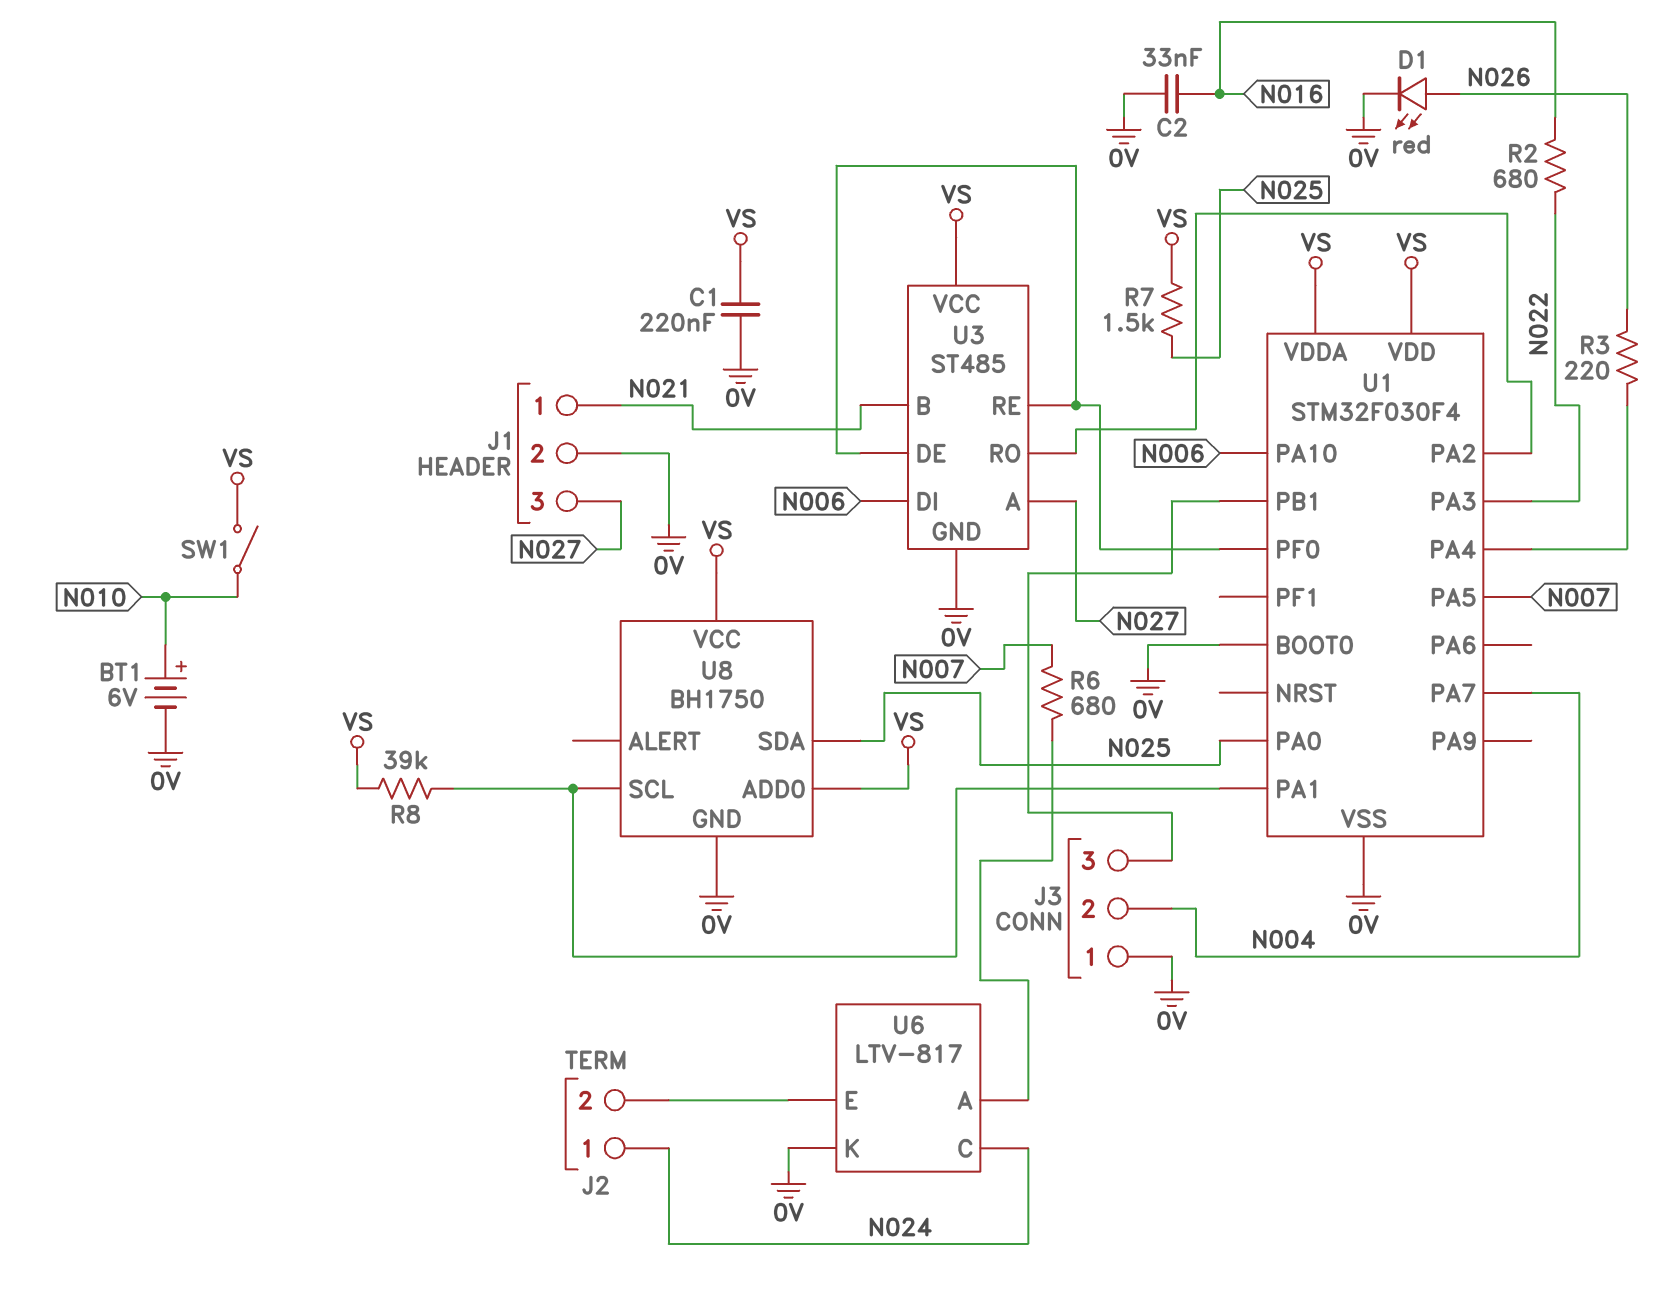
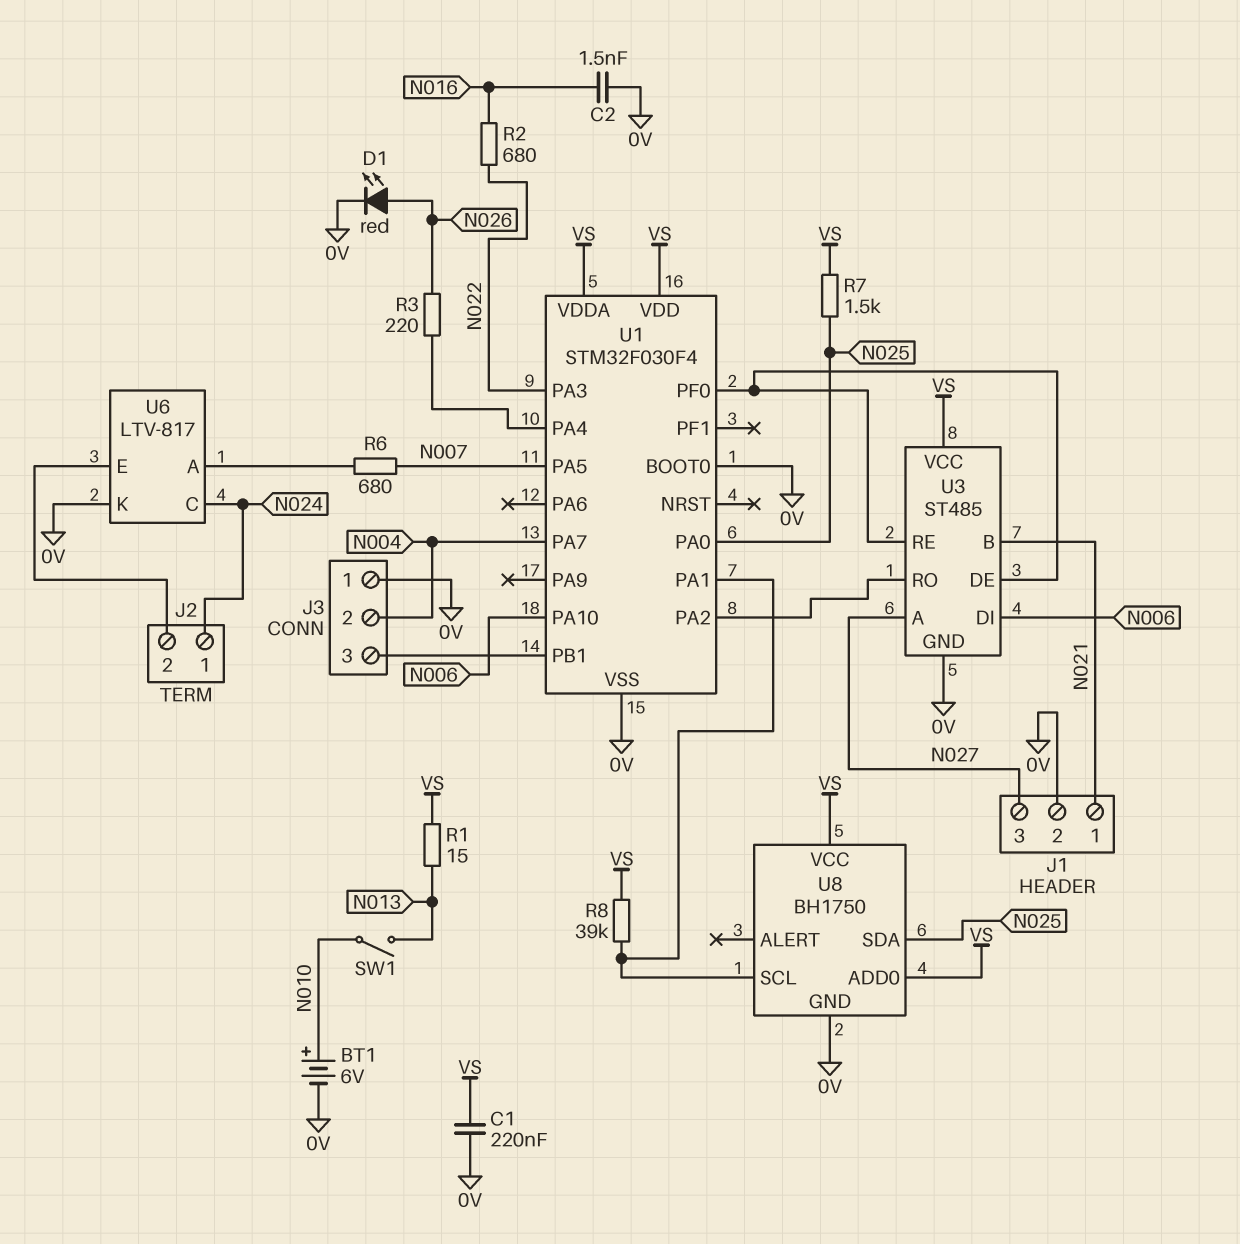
C2: 33nF (0V, N016) -> 1.5nF (0V, N016)
R1: none -> 15 (N013, VS)
SW1: switch (N010, VS) -> switch (N010, N013)

